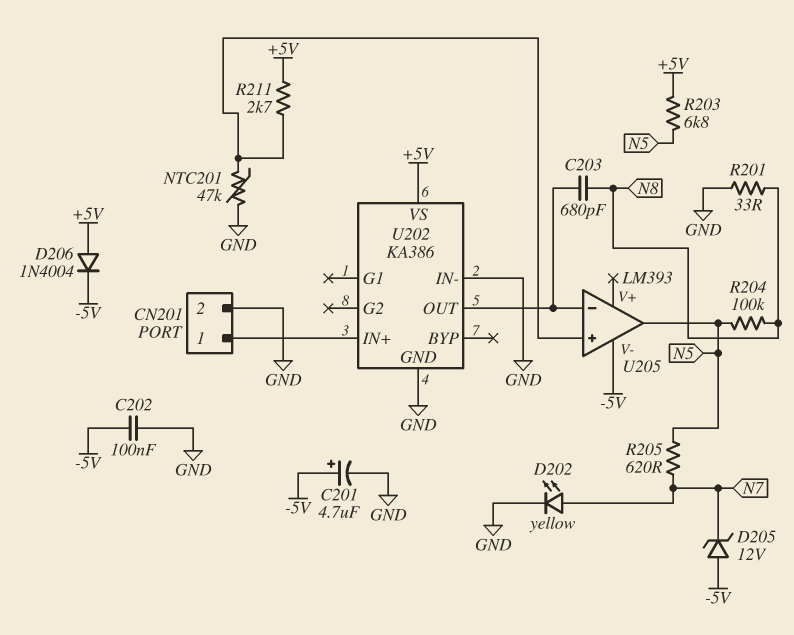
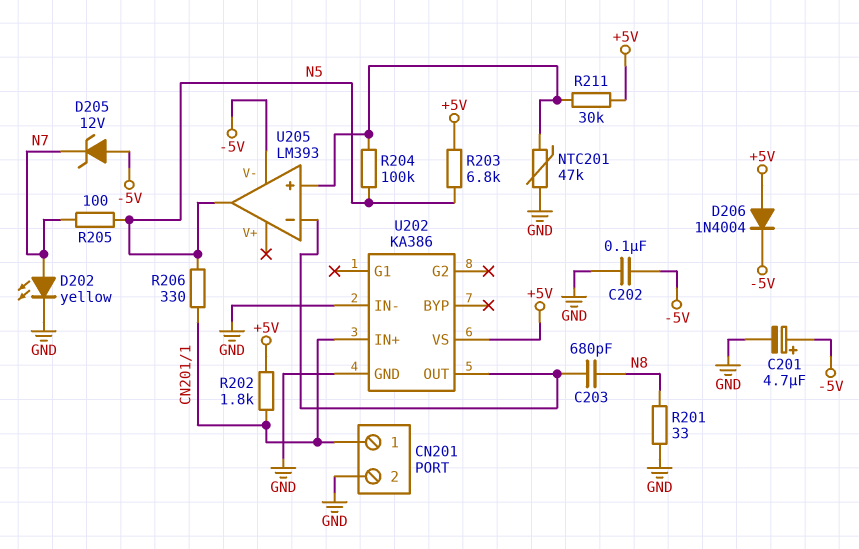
R202: none -> 1.8k (+5V, CN201/1)
R204: 100k (N5, N8) -> 100k (N5, U205/in+)
R205: 620 (N5, N7) -> 100 (N5, N7)
R206: none -> 330 (CN201/1, N5)
R211: 2.7k (+5V, U205/in+) -> 30k (+5V, U205/in+)

